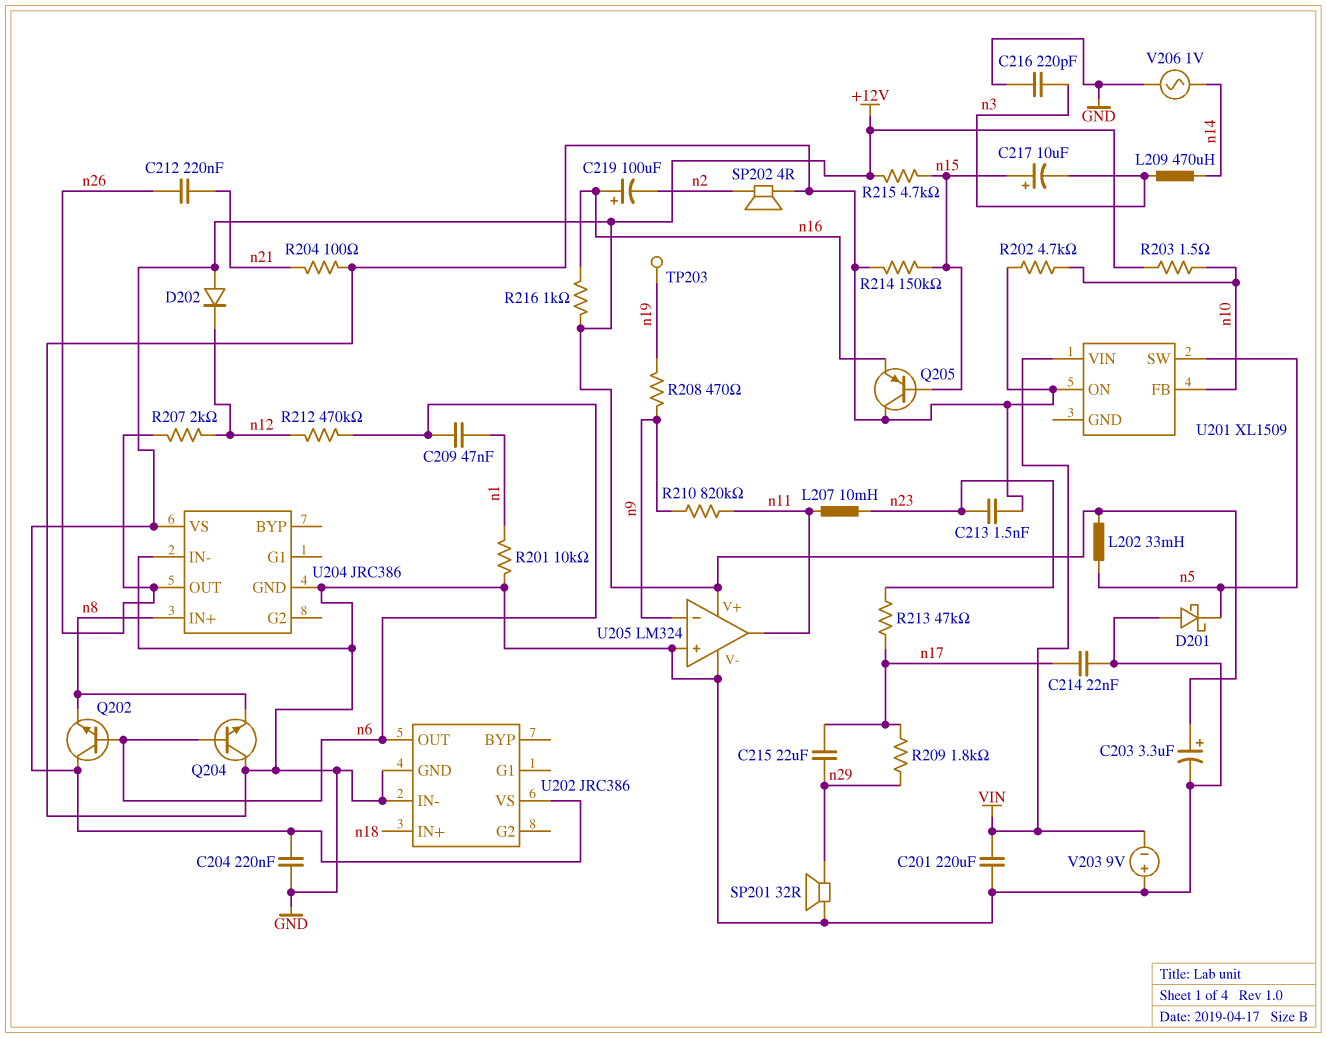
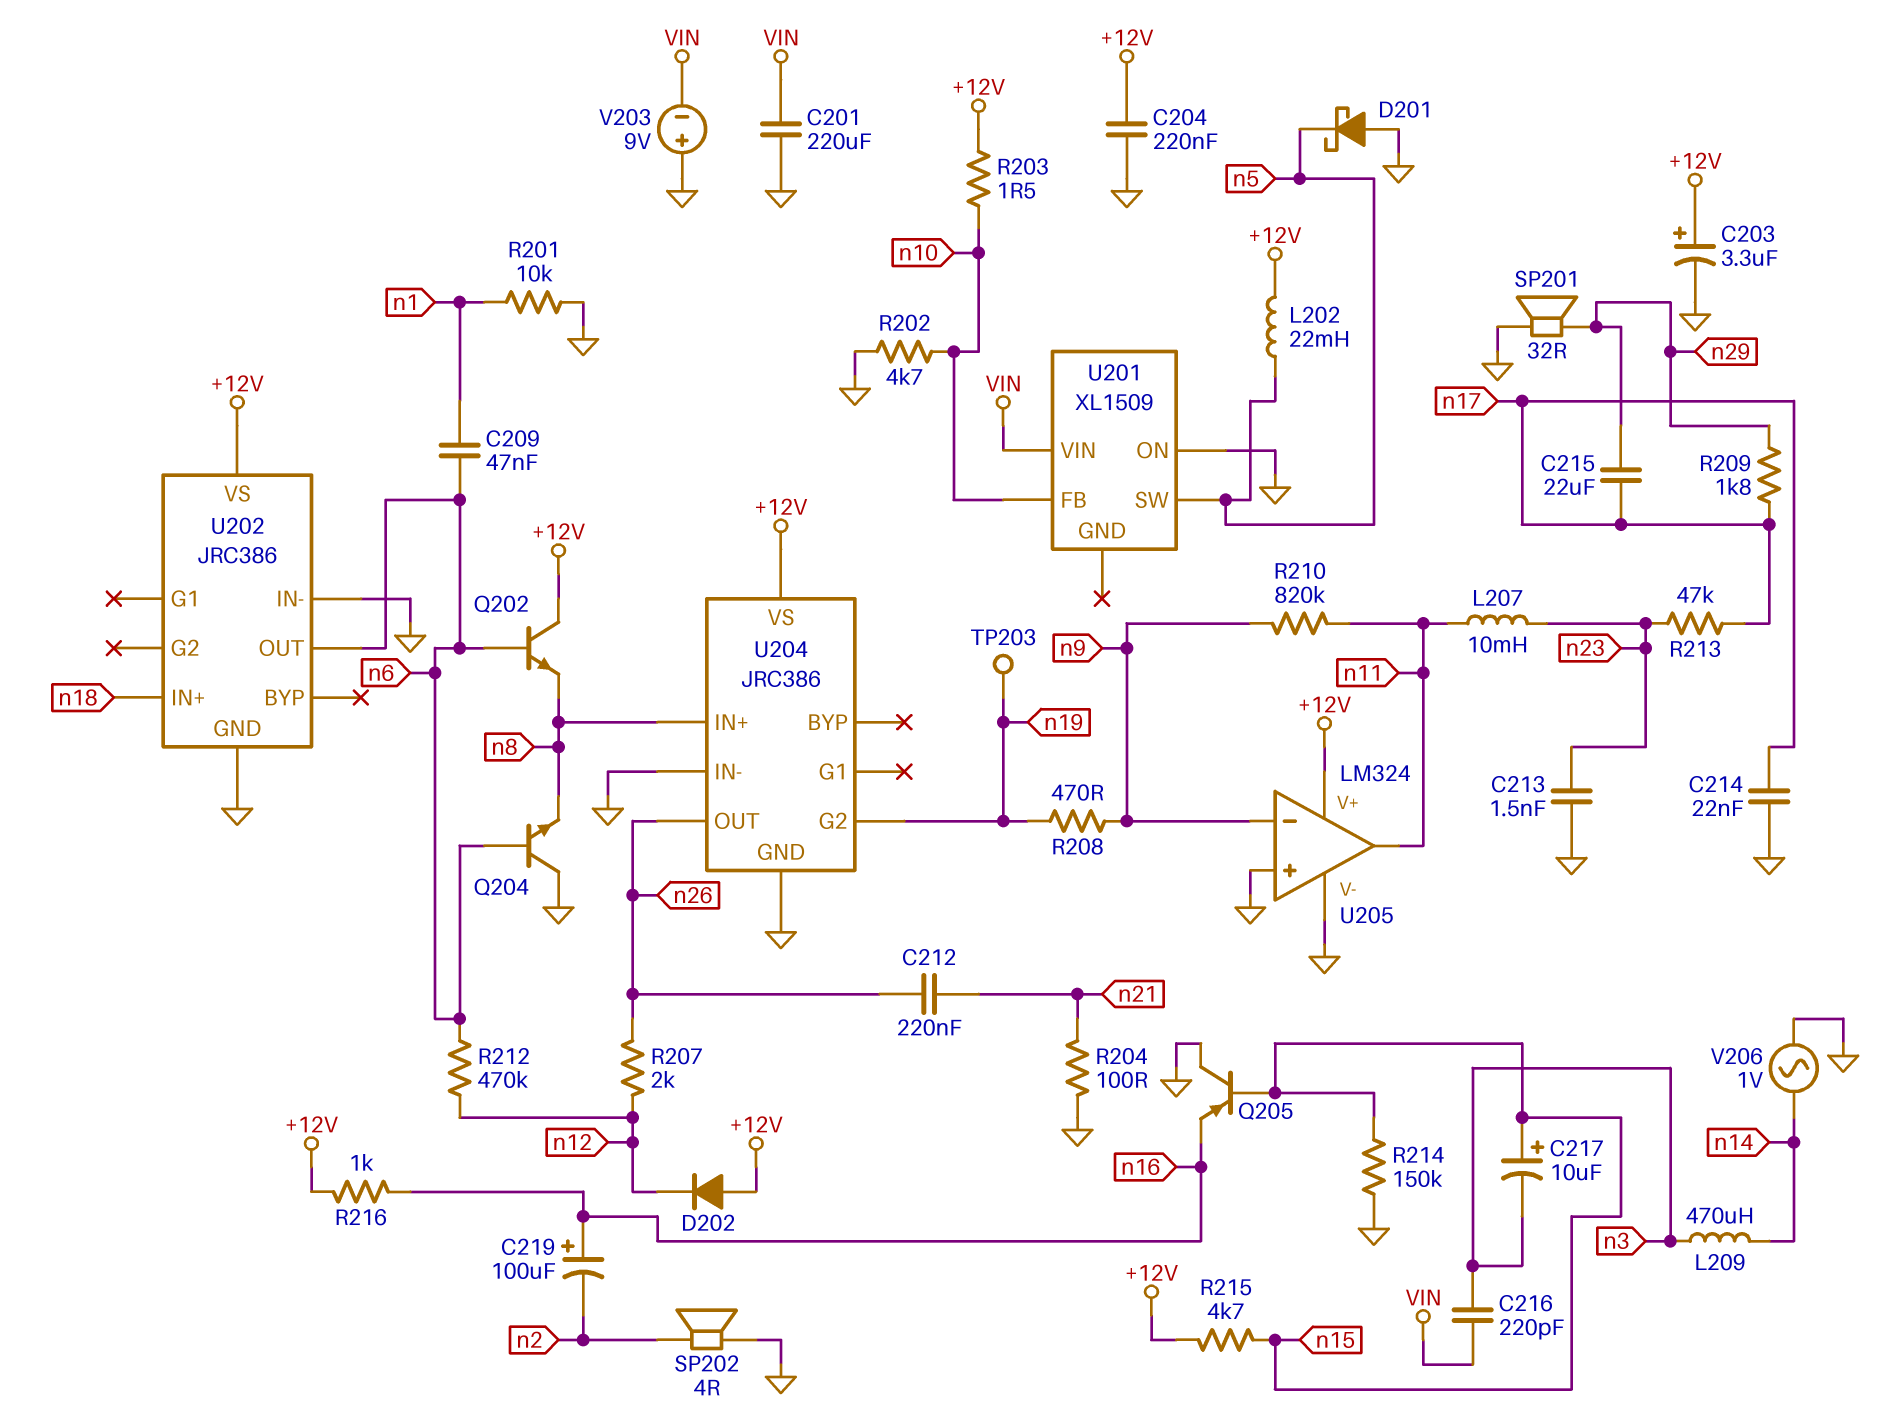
C216: 220pF (GND, n3) -> 220pF (VIN, n3)
L202: 33mH (+12V, n5) -> 22mH (+12V, n5)
U204 pin G2: none -> n19

